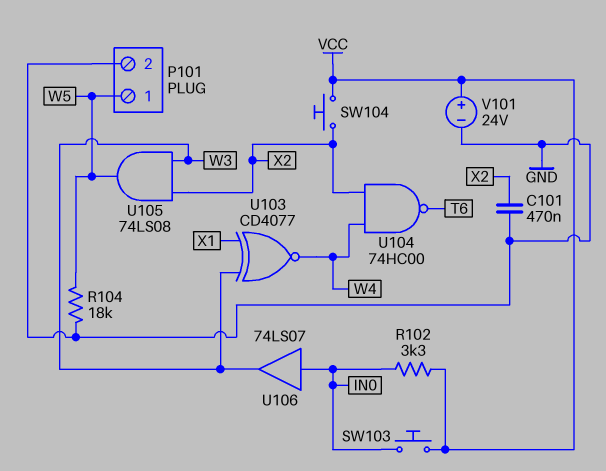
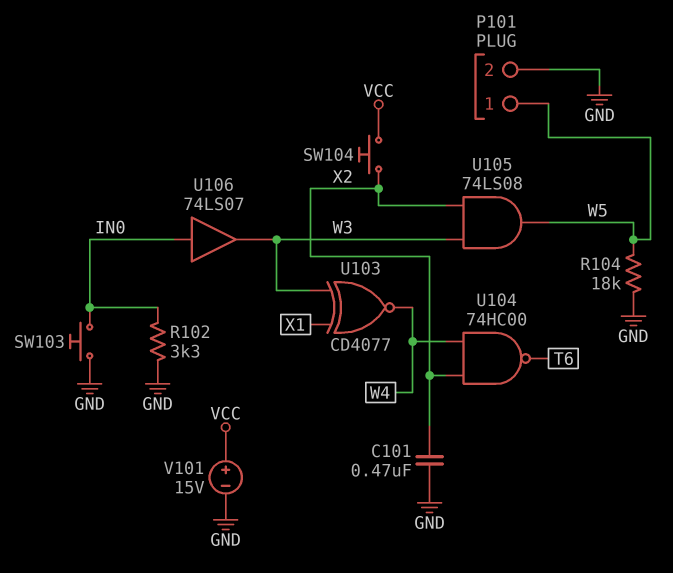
R102: 3.3k (IN0, VCC) -> 3.3k (GND, IN0)
SW103: button (IN0, VCC) -> button (GND, IN0)
V101: 24V (plus VCC, minus GND) -> 15V (plus VCC, minus GND)

